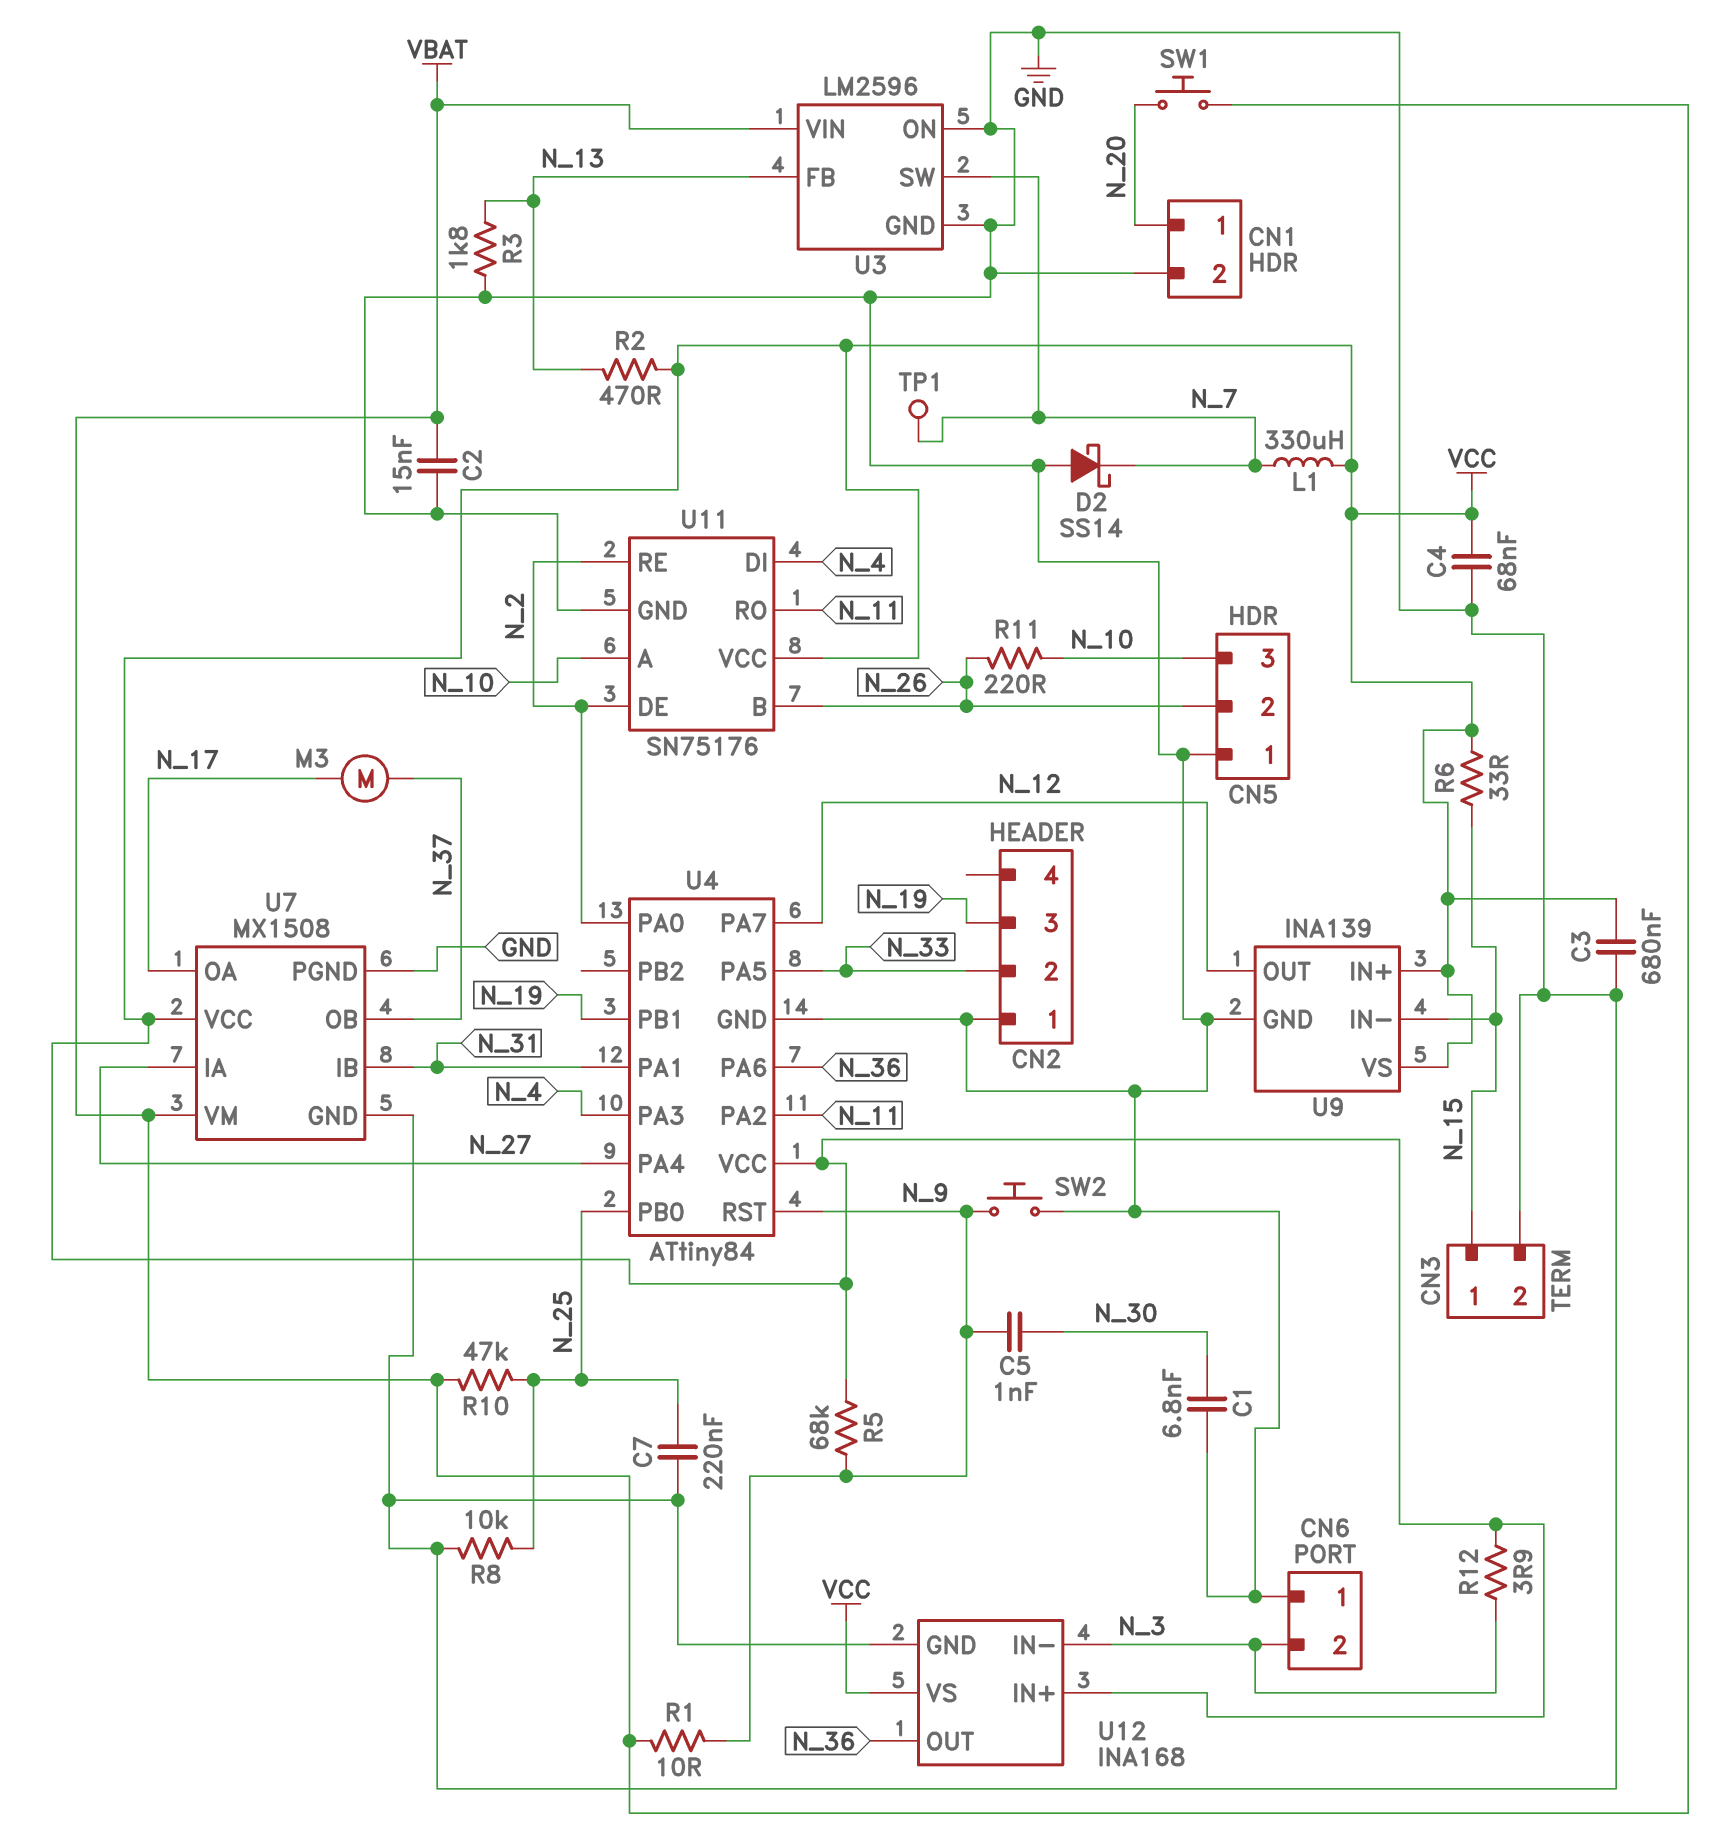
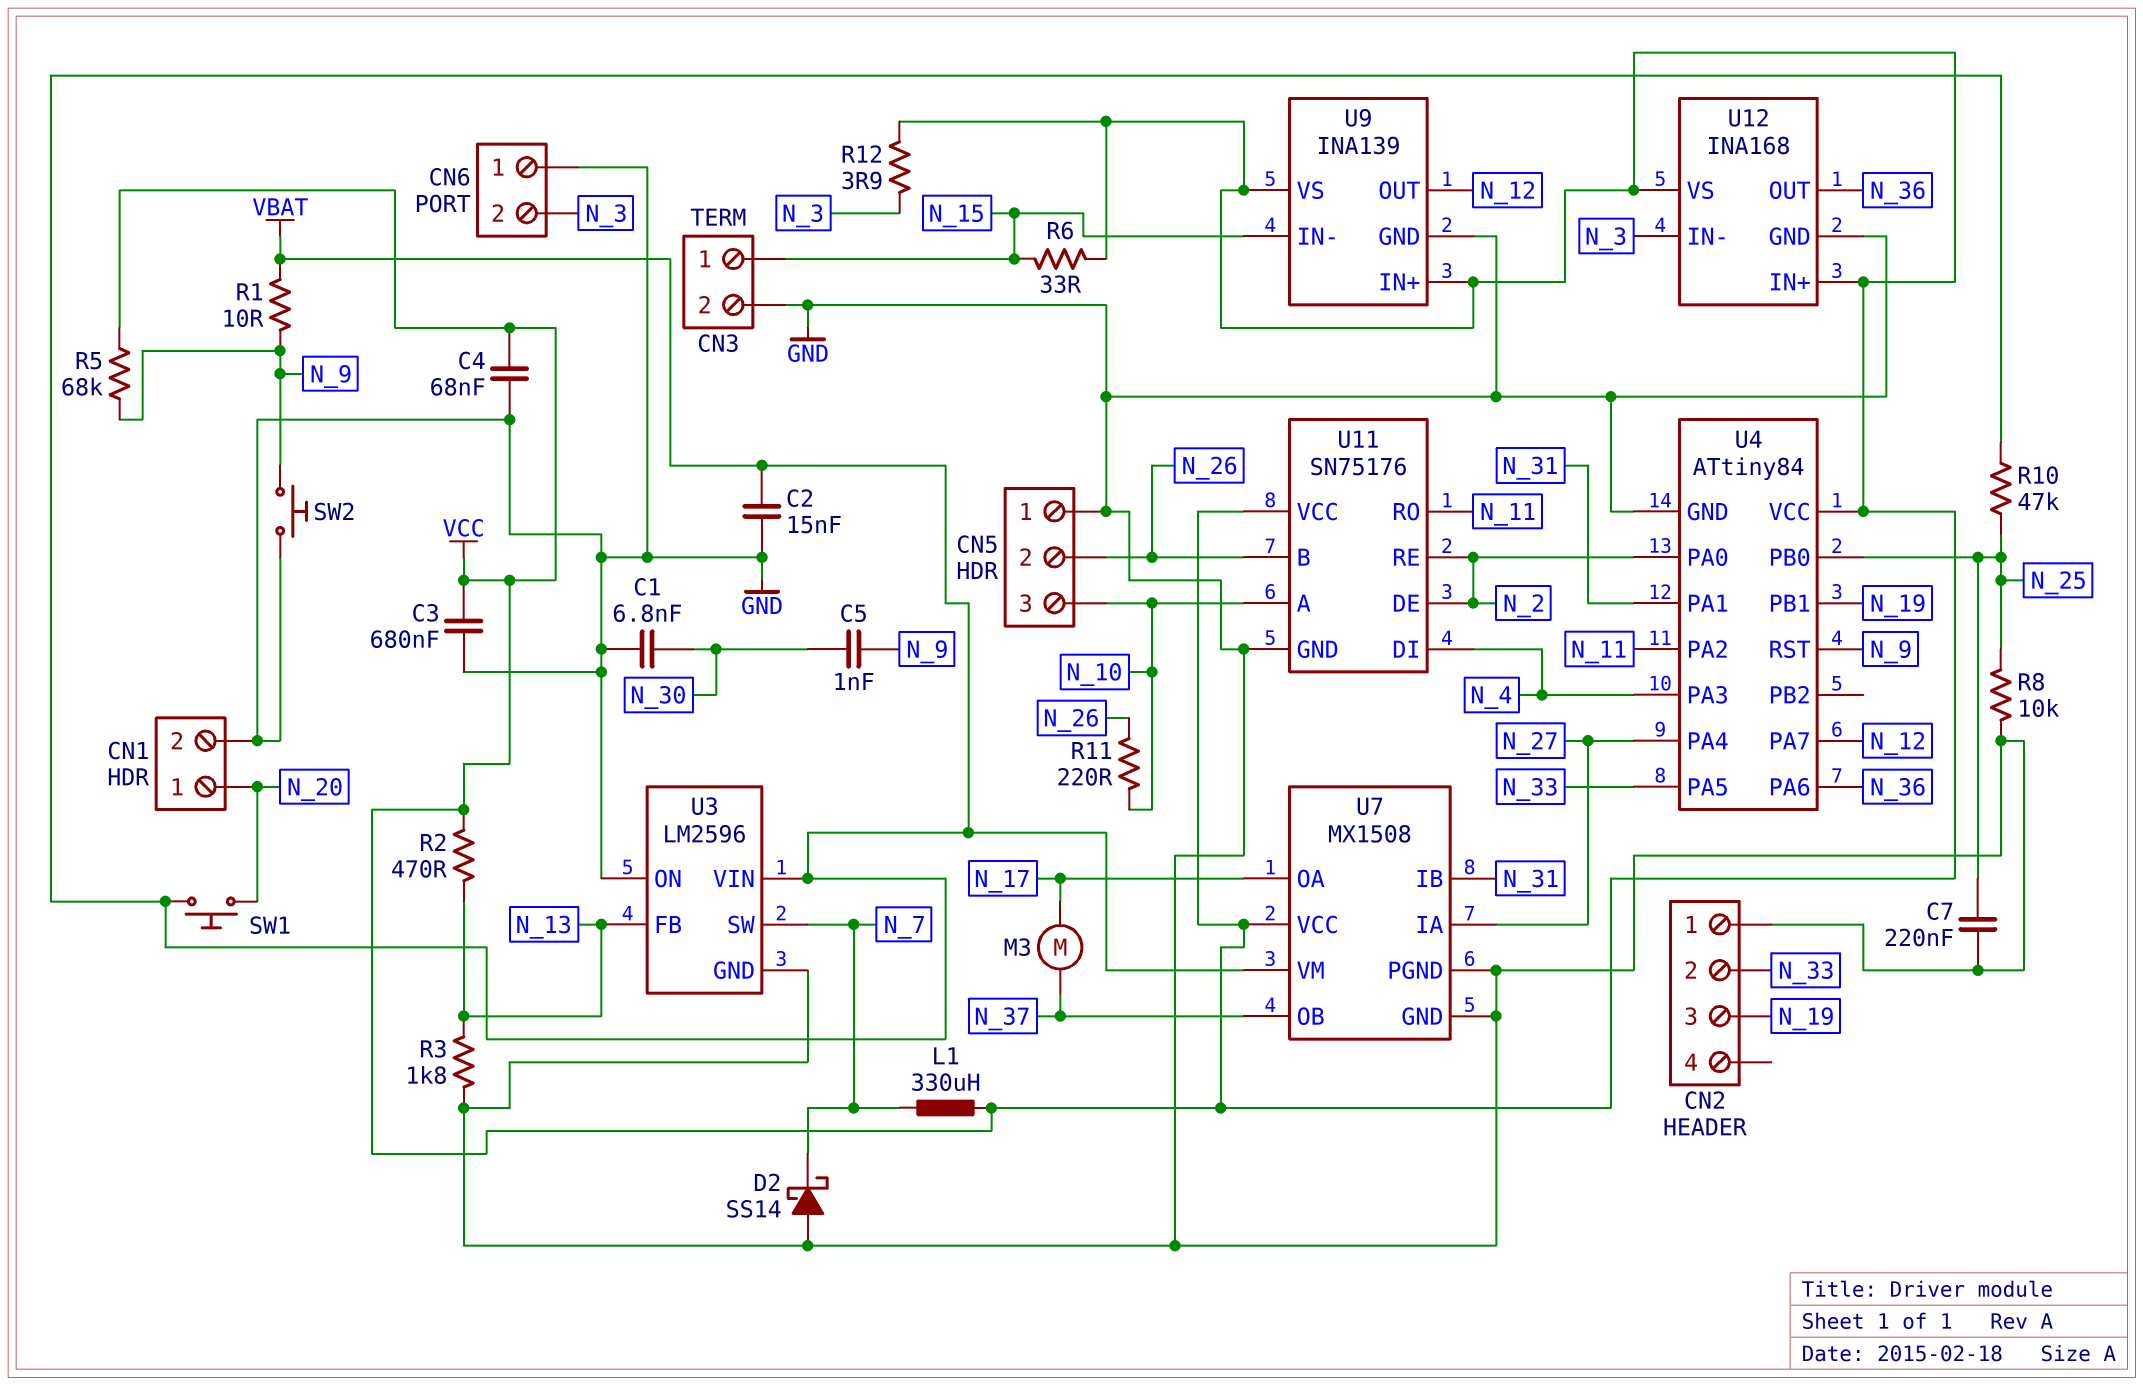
TP1: test point (N_7) -> none

